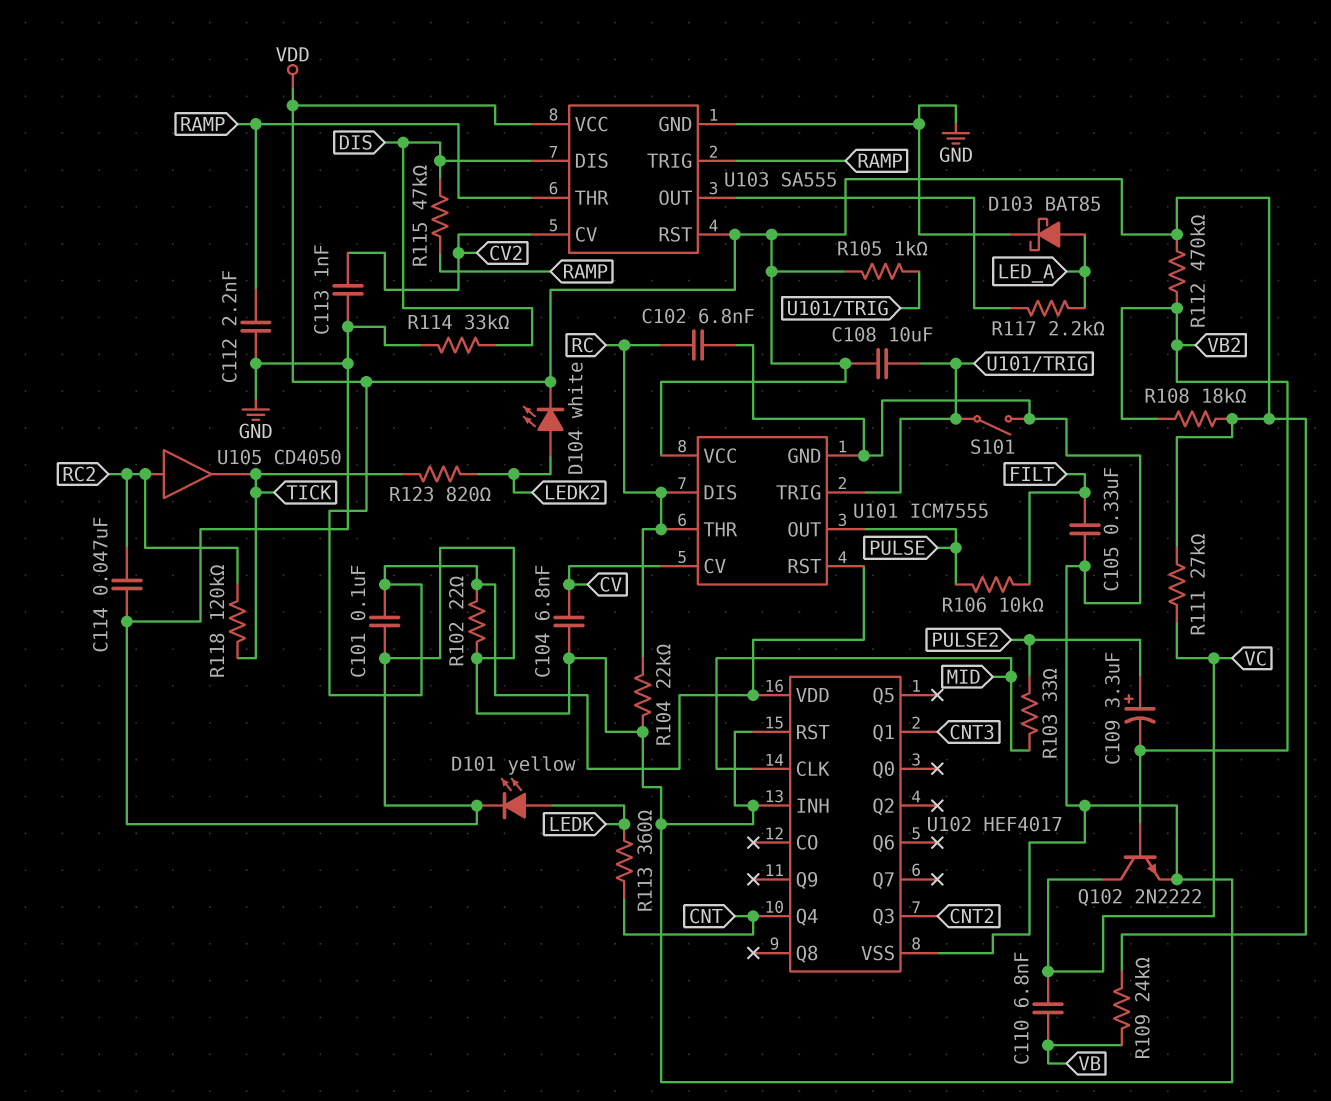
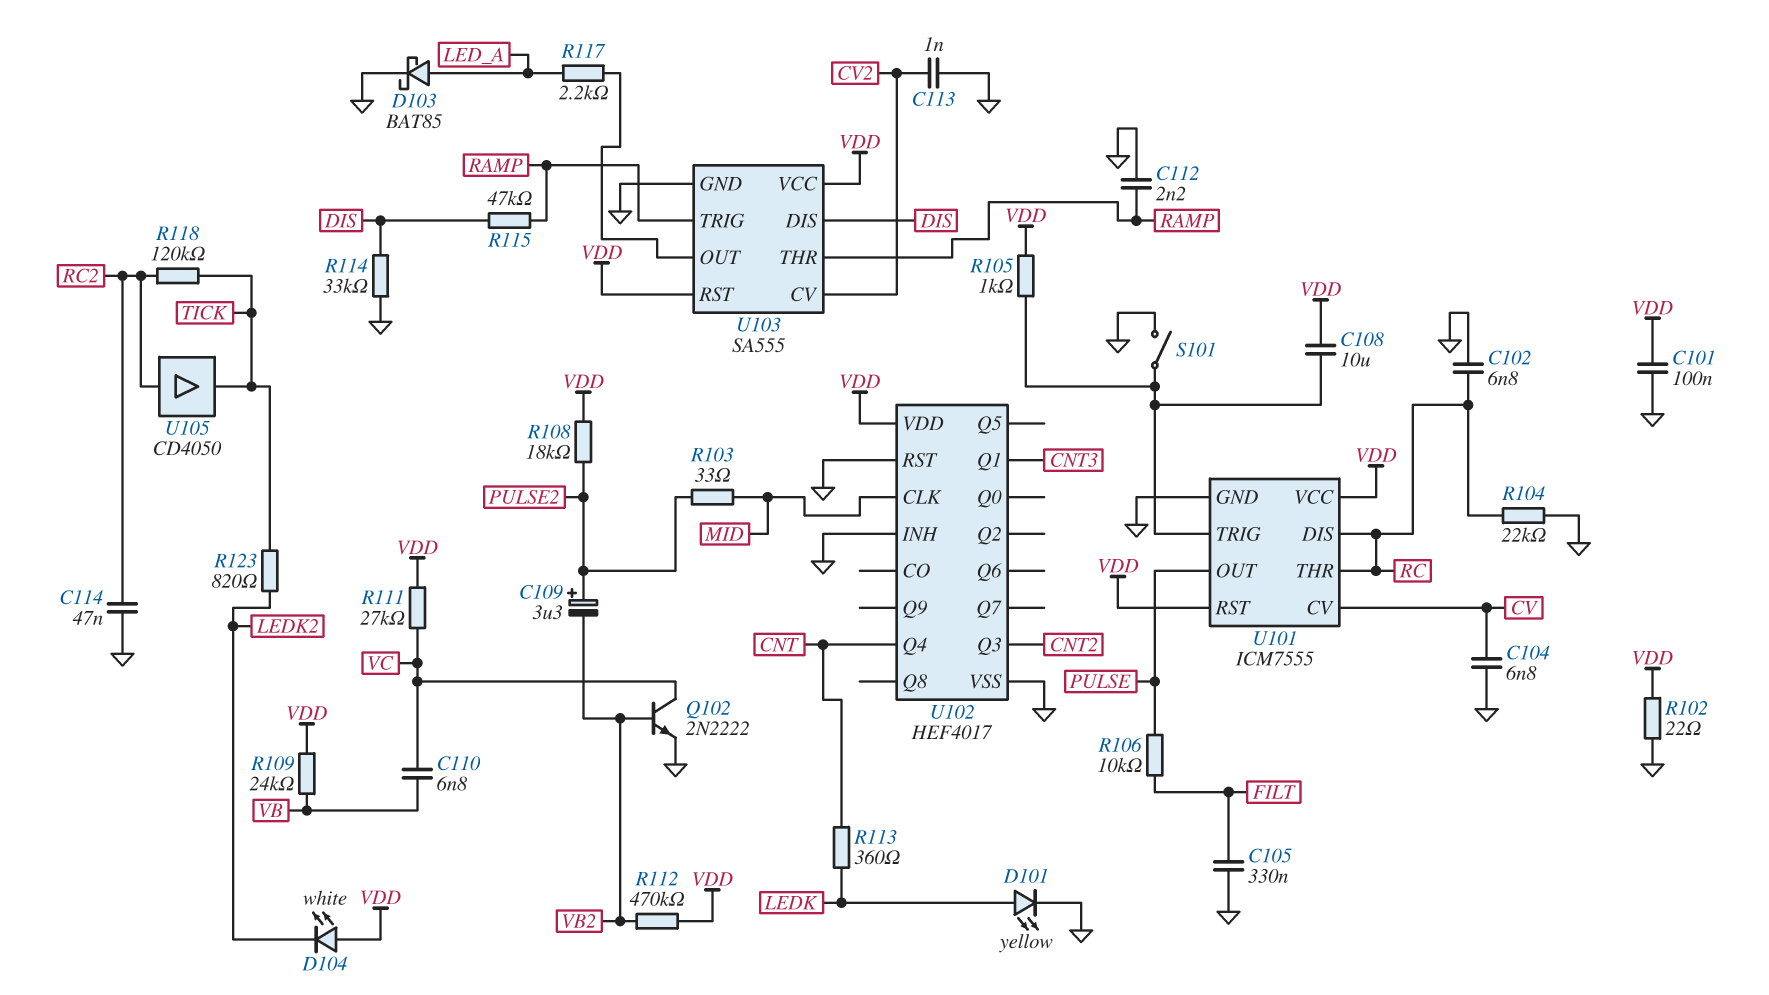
D104: LED white (A LEDK2, K VDD) -> LED white (A VDD, K LEDK2)
R108: 18k (VB2, VDD) -> 18k (PULSE2, VDD)

